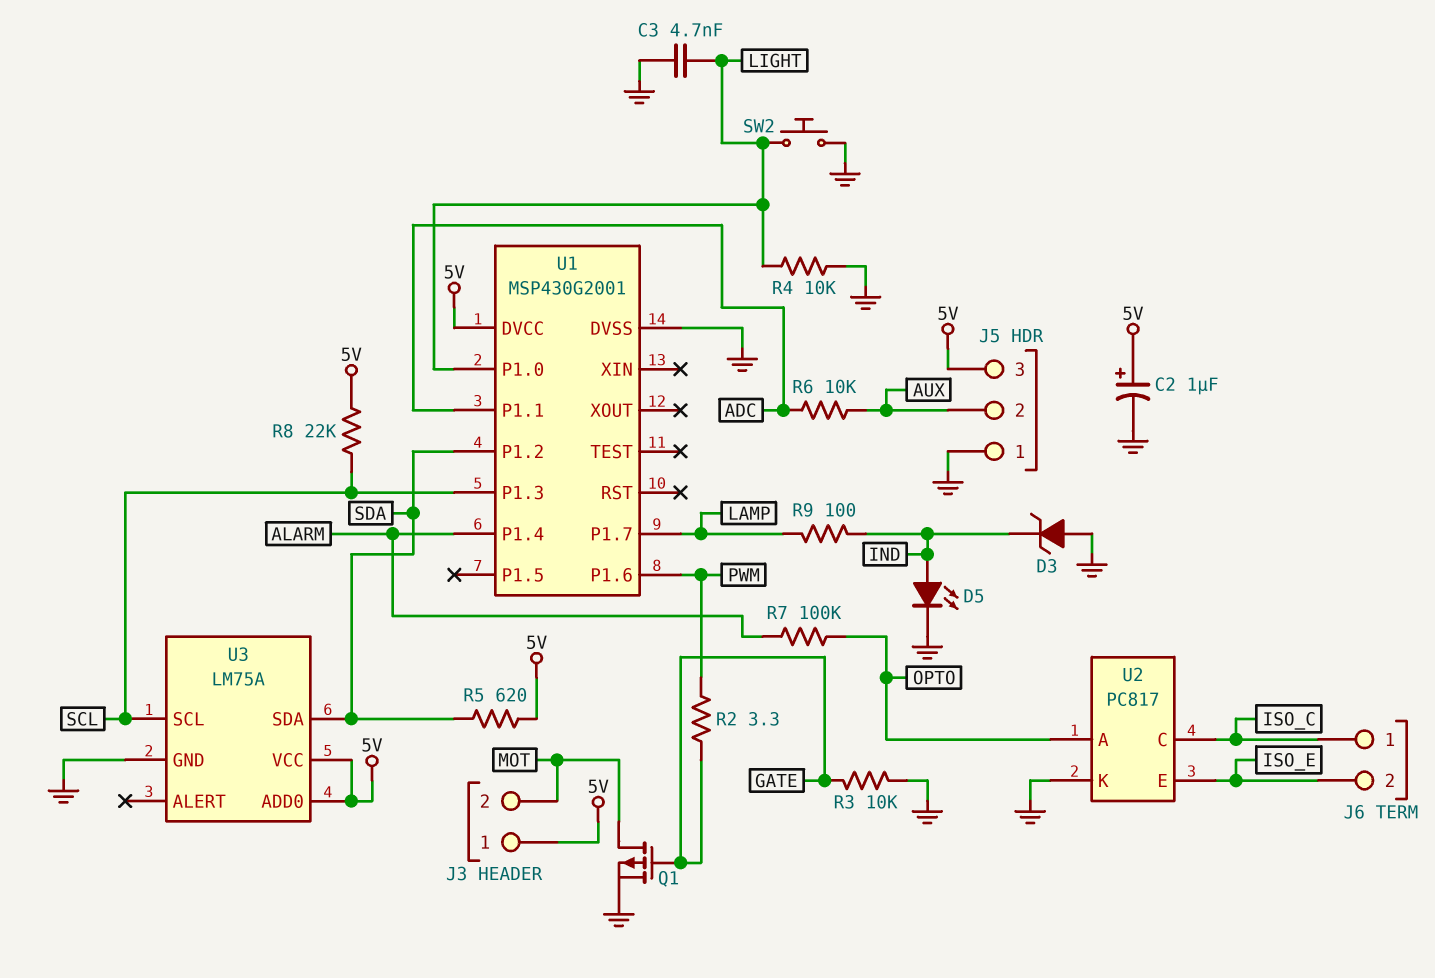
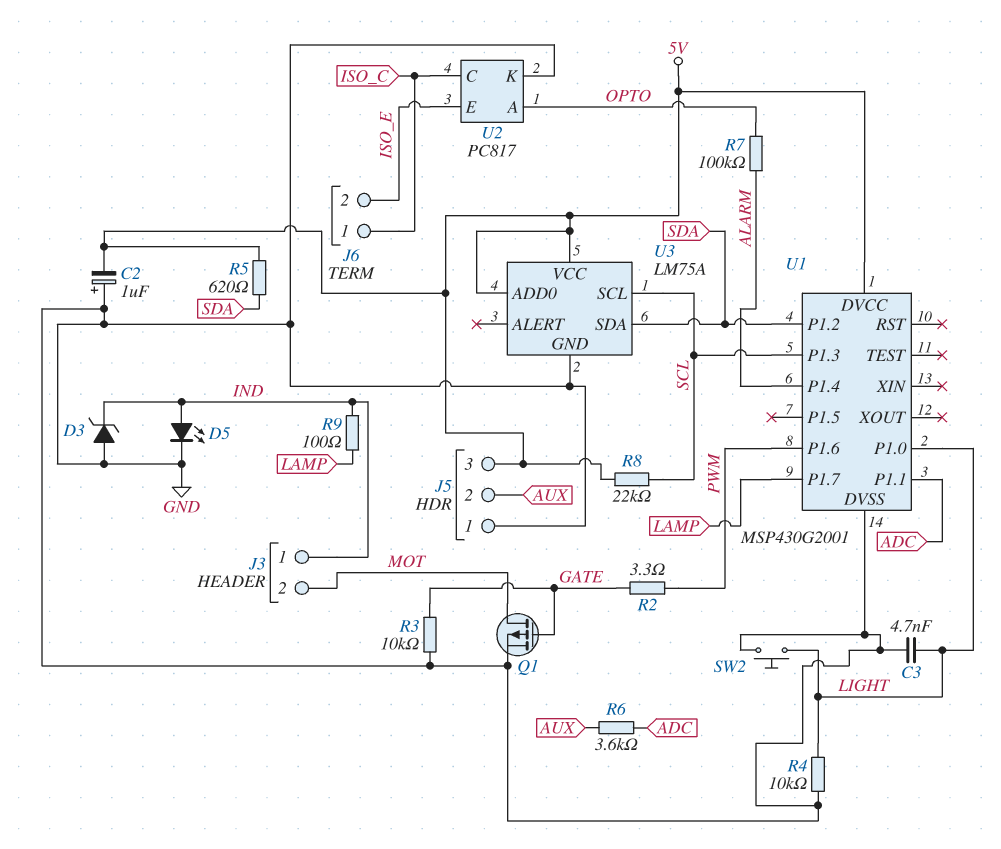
C2: 1uF (plus 5V, minus GND) -> 1uF (plus GND, minus 5V)
J3 pin 1: 5V -> IND
R6: 10k (ADC, AUX) -> 3.6k (ADC, AUX)

